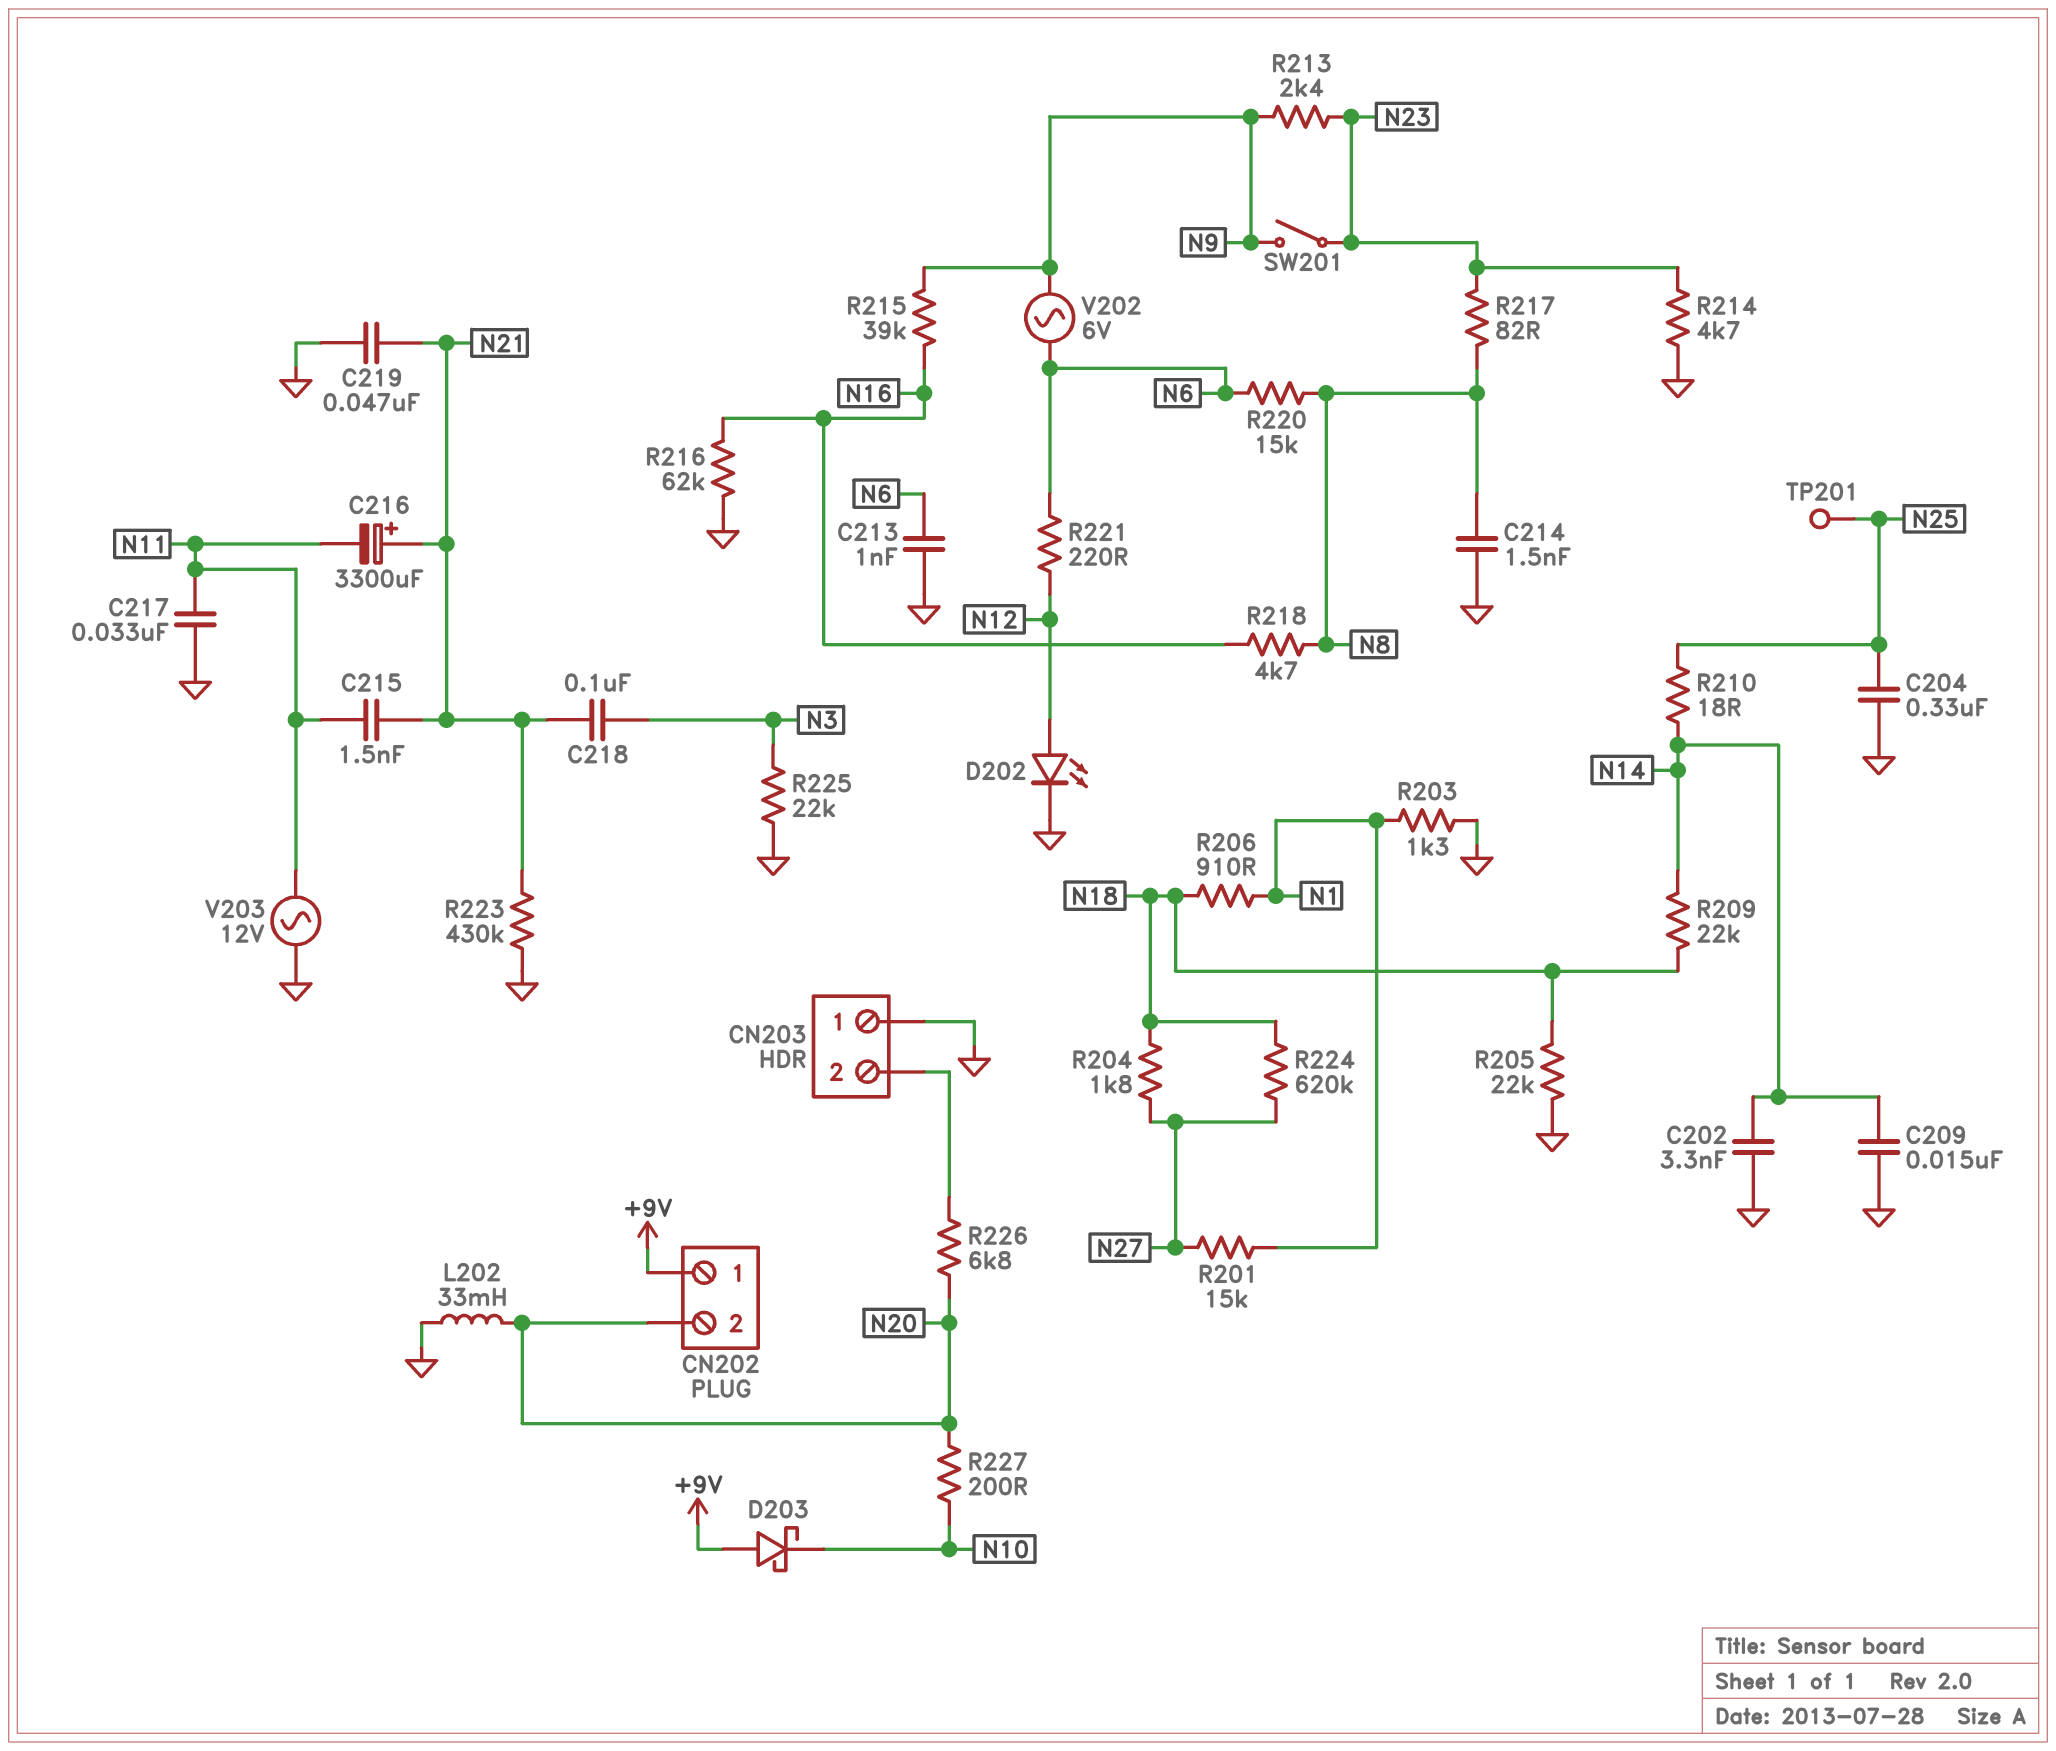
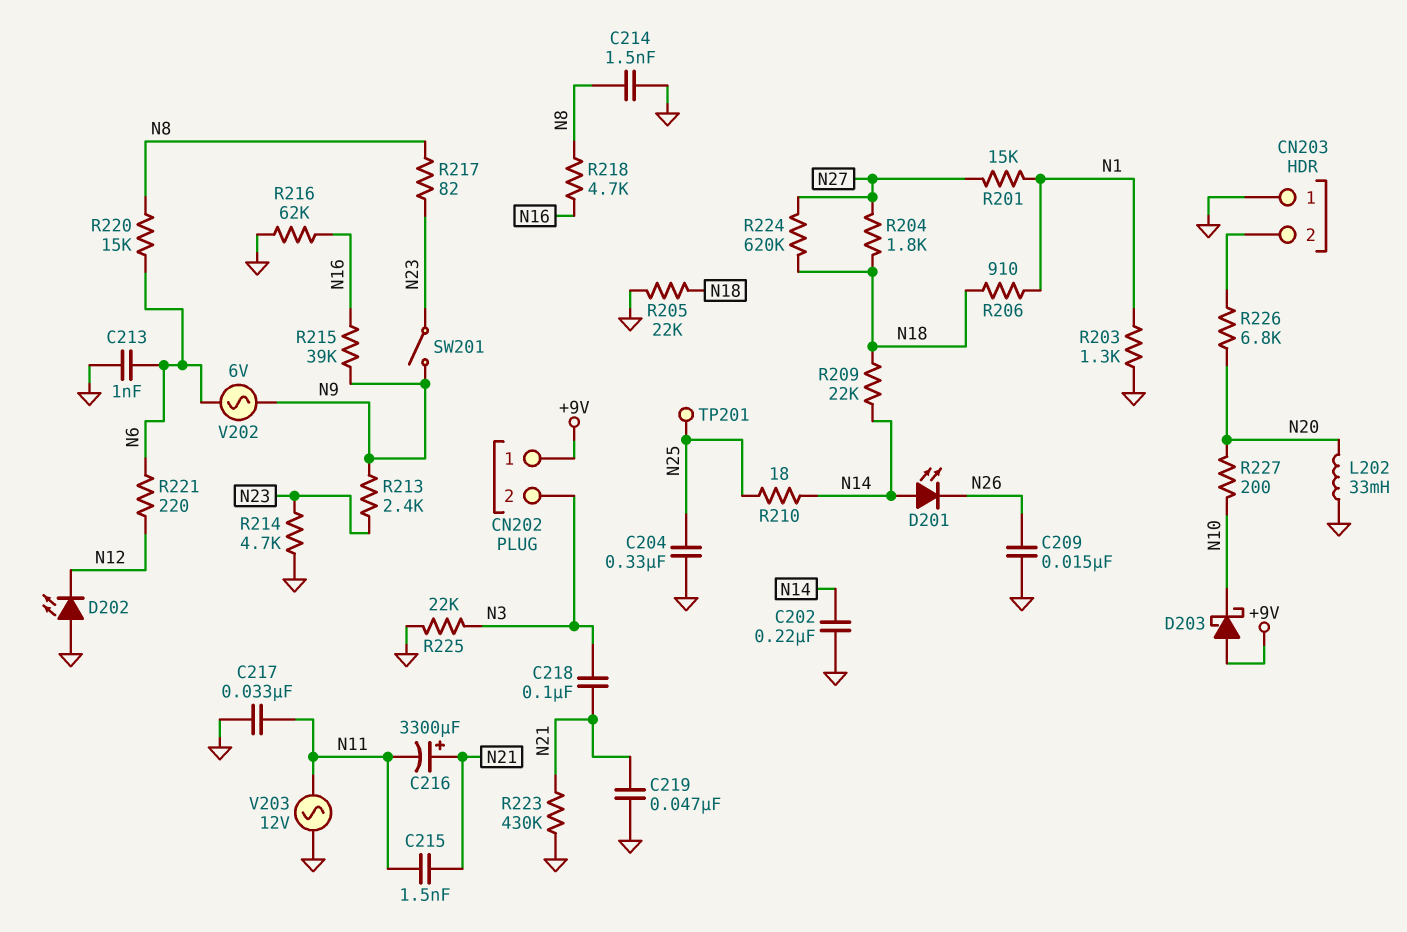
C202: 3.3nF (GND, N14) -> 220nF (GND, N14)
C209: 15nF (GND, N14) -> 15nF (GND, N26)
CN202 pin 2: N20 -> N3
D201: none -> LED (A N14, K N26)
D202: LED (A N12, K GND) -> LED (A GND, K N12)

